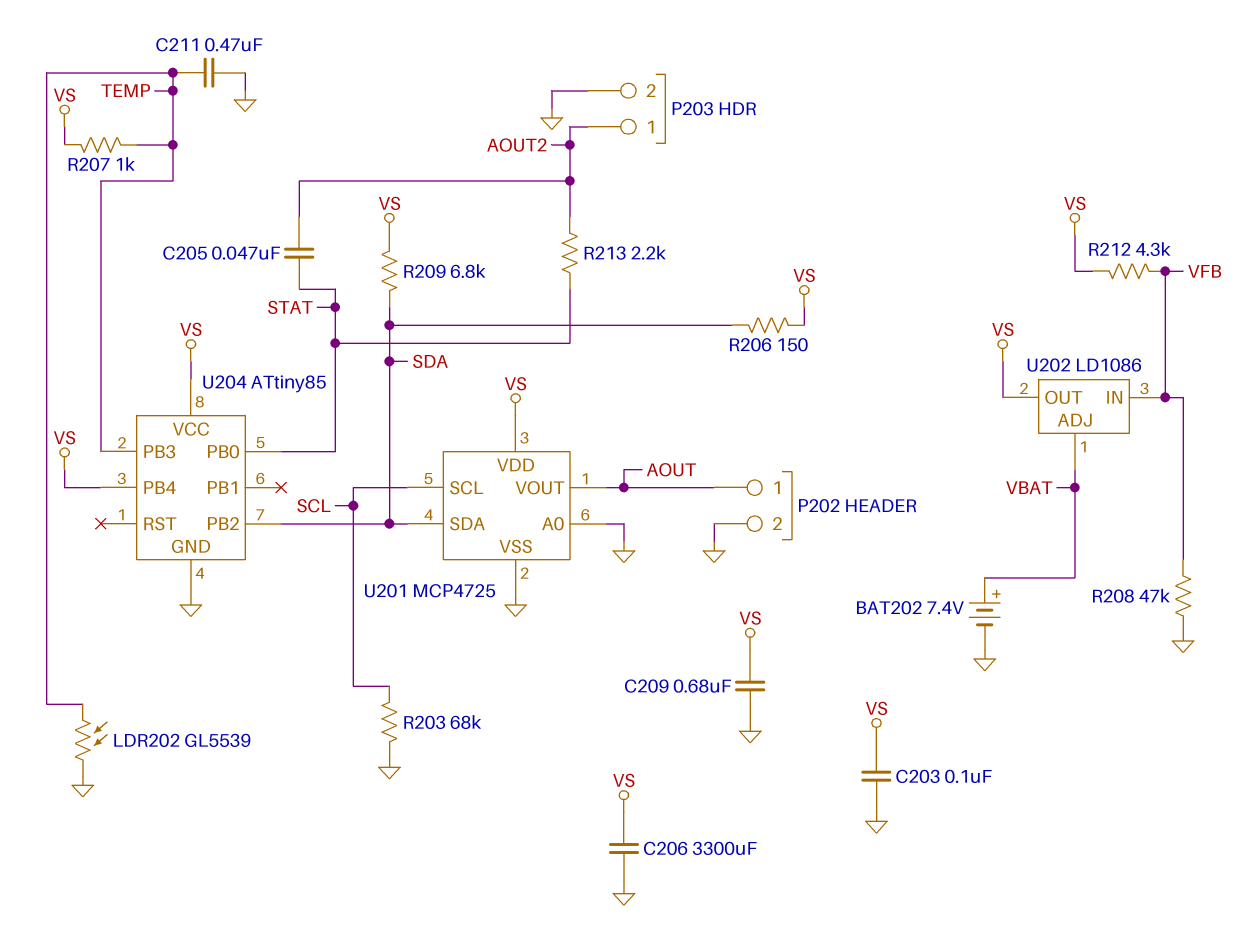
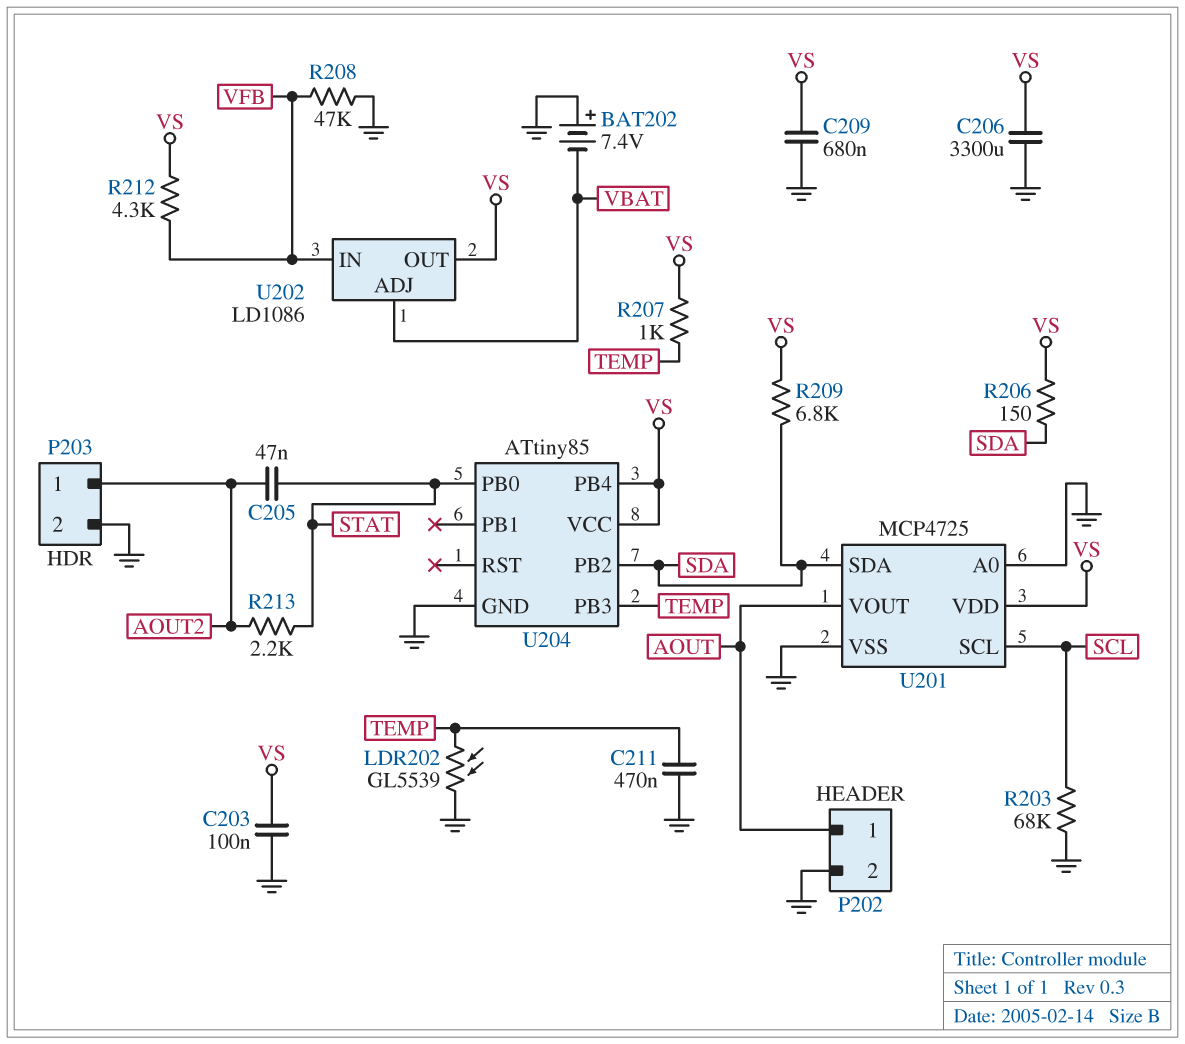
BAT202: 7.4V (plus VBAT, minus GND) -> 7.4V (plus GND, minus VBAT)

